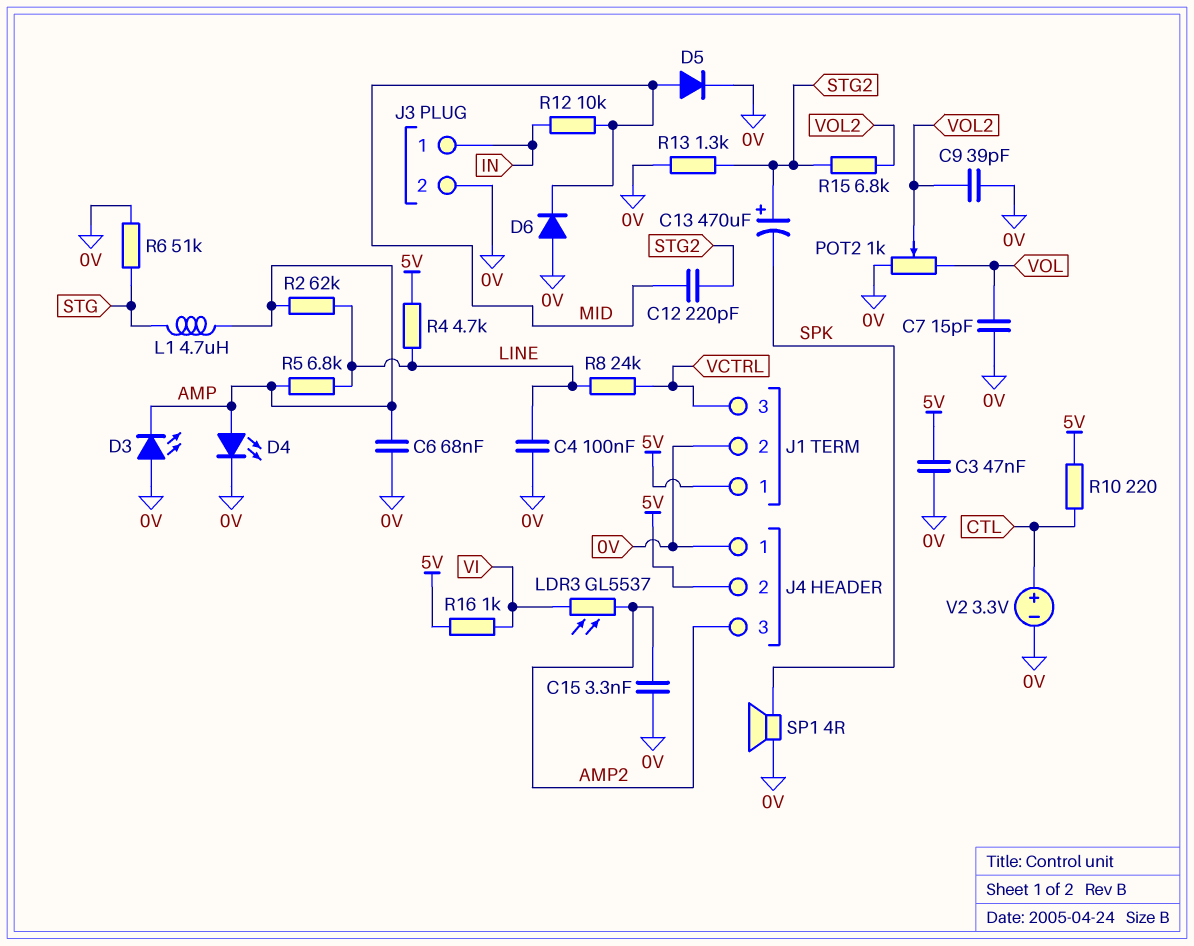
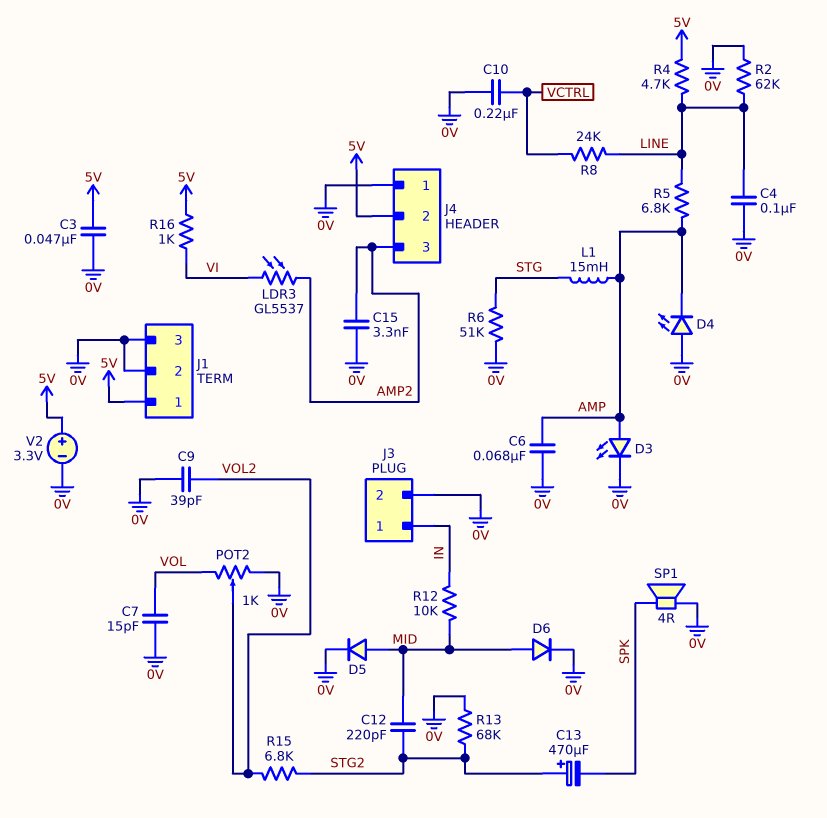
C10: none -> 220nF (0V, VCTRL)
D3: LED (A 0V, K AMP) -> LED (A AMP, K 0V)
D4: LED (A AMP, K 0V) -> LED (A 0V, K AMP)
D6: diode (A 0V, K MID) -> diode (A MID, K 0V)
J1 pin 3: VCTRL -> 0V
L1: 4.7uH (AMP, STG) -> 15mH (AMP, STG)
R2: 62k (AMP, LINE) -> 62k (0V, LINE)
R10: 220 (5V, CTL) -> none
R13: 1.3k (0V, STG2) -> 68k (0V, STG2)
V2: 3.3V (plus CTL, minus 0V) -> 3.3V (plus 5V, minus 0V)

